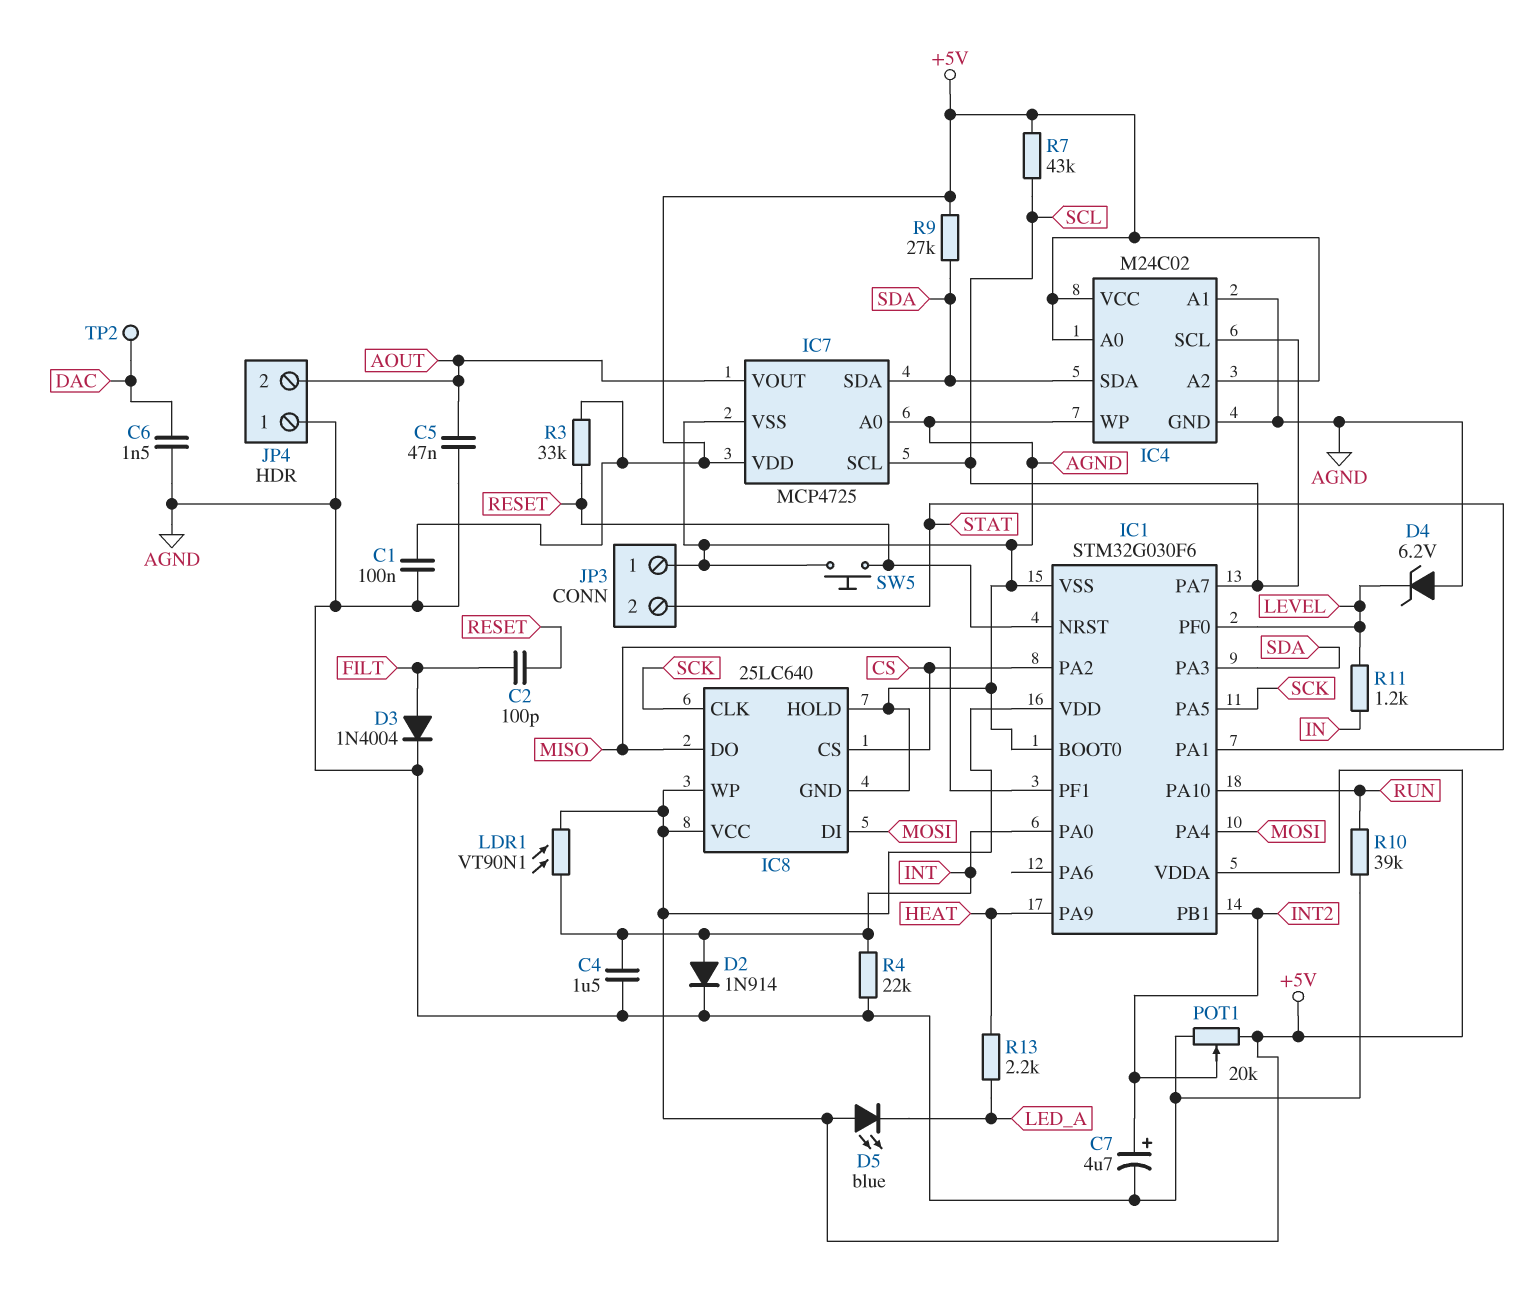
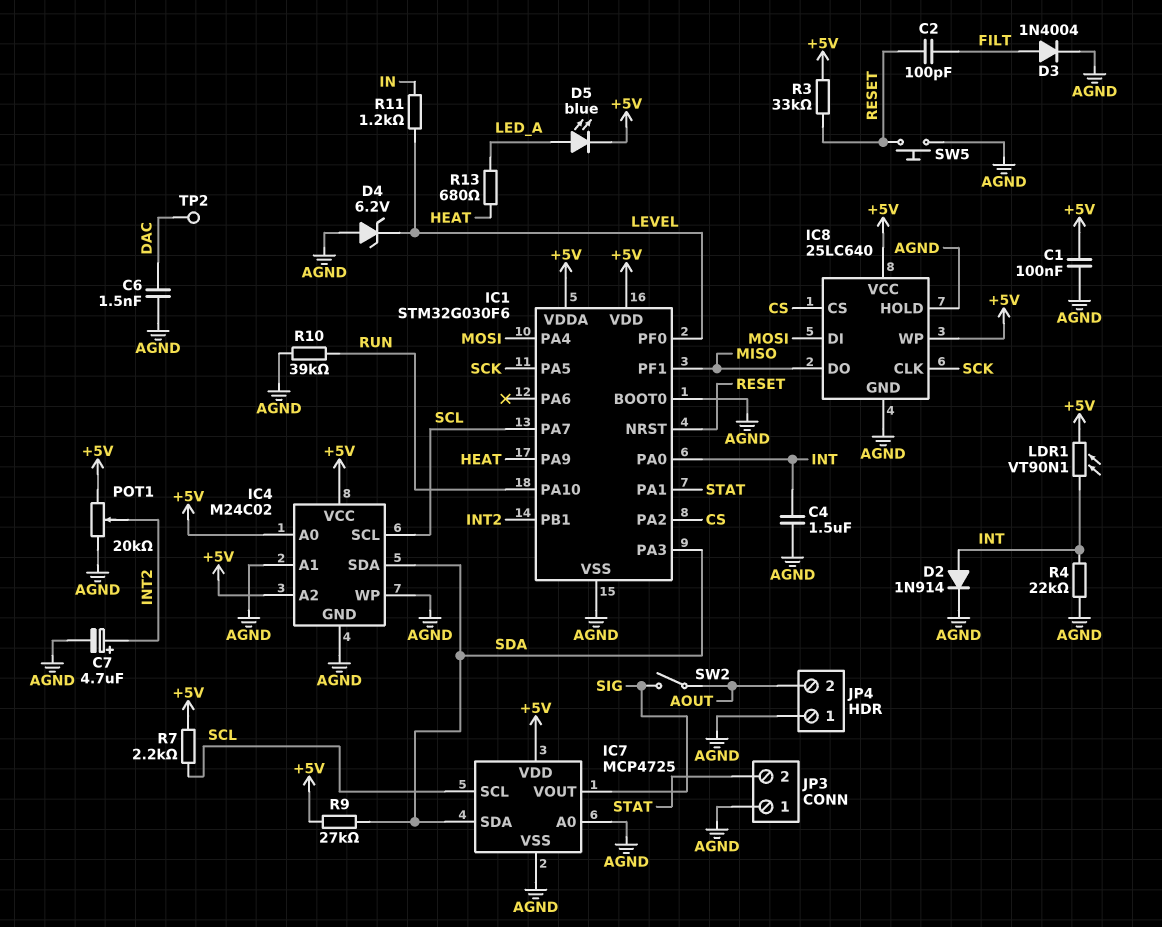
C5: 47nF (AGND, AOUT) -> none
D5: LED blue (A +5V, K LED_A) -> LED blue (A LED_A, K +5V)
IC7 pin VOUT: AOUT -> SIG
R7: 43k (+5V, SCL) -> 2.2k (+5V, SCL)
R13: 2.2k (HEAT, LED_A) -> 680 (HEAT, LED_A)
SW2: none -> switch (AOUT, SIG)

